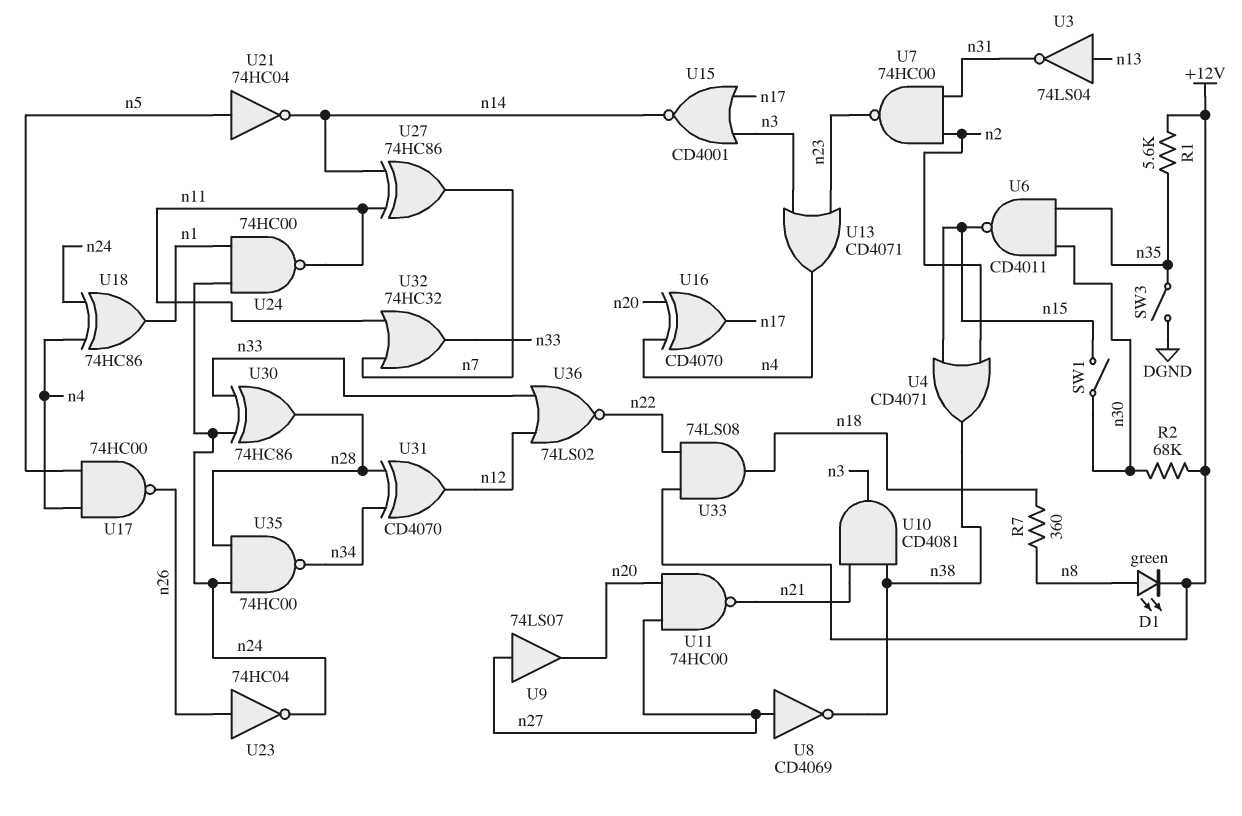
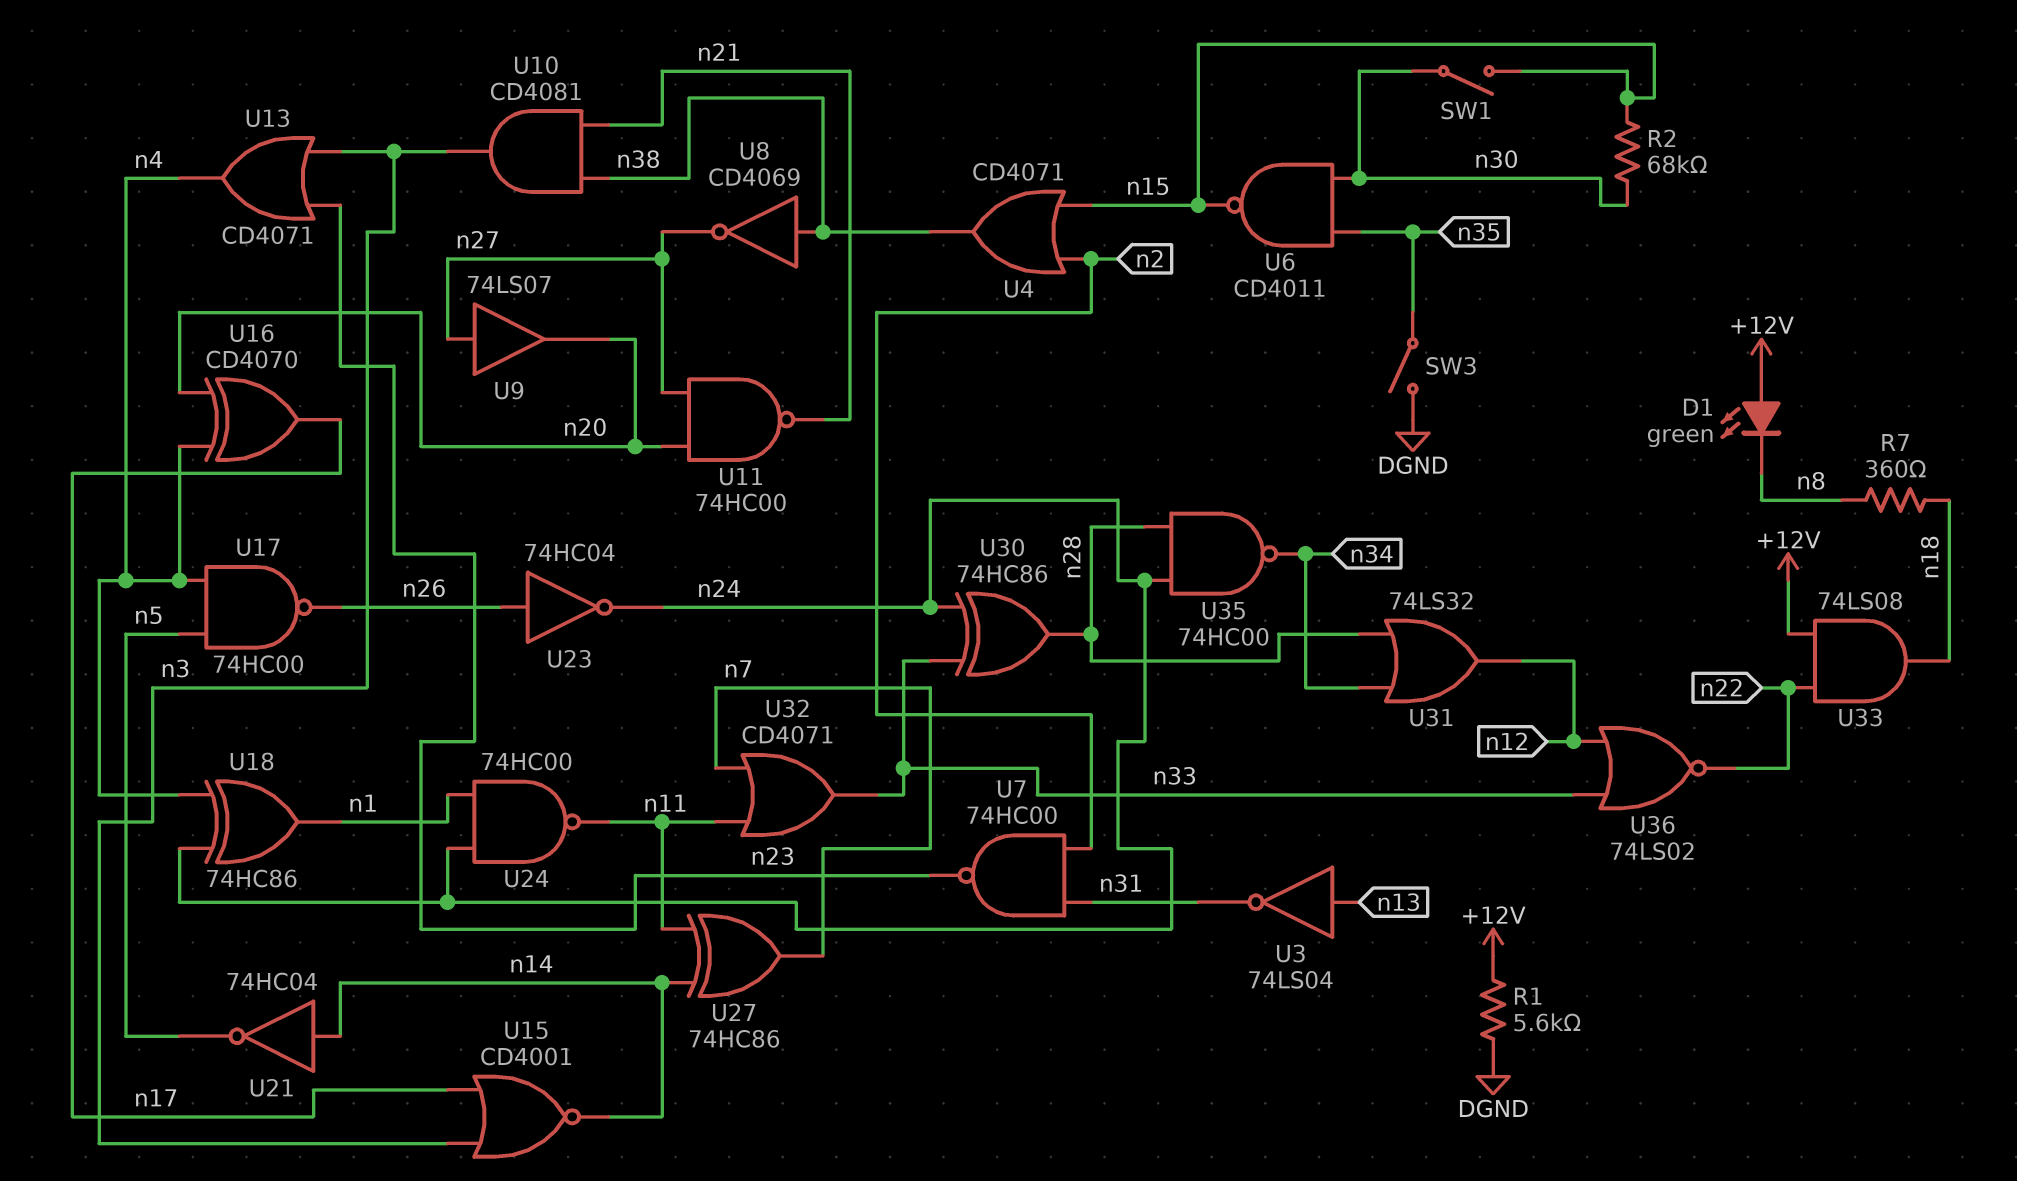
D1: LED green (A n8, K +12V) -> LED green (A +12V, K n8)
R1: 5.6k (+12V, n35) -> 5.6k (+12V, DGND)
R2: 68k (+12V, n30) -> 68k (n15, n30)
U8: NOT CD4069 (in n27, out n38) -> NOT CD4069 (in n38, out n27)
U21: NOT 74HC04 (in n5, out n14) -> NOT 74HC04 (in n14, out n5)
U31: XOR CD4070 (in n28, in n34, out n12) -> OR 74LS32 (in n28, in n34, out n12)
U32: OR 74HC32 (in n7, in n11, out n33) -> OR CD4071 (in n7, in n11, out n33)

